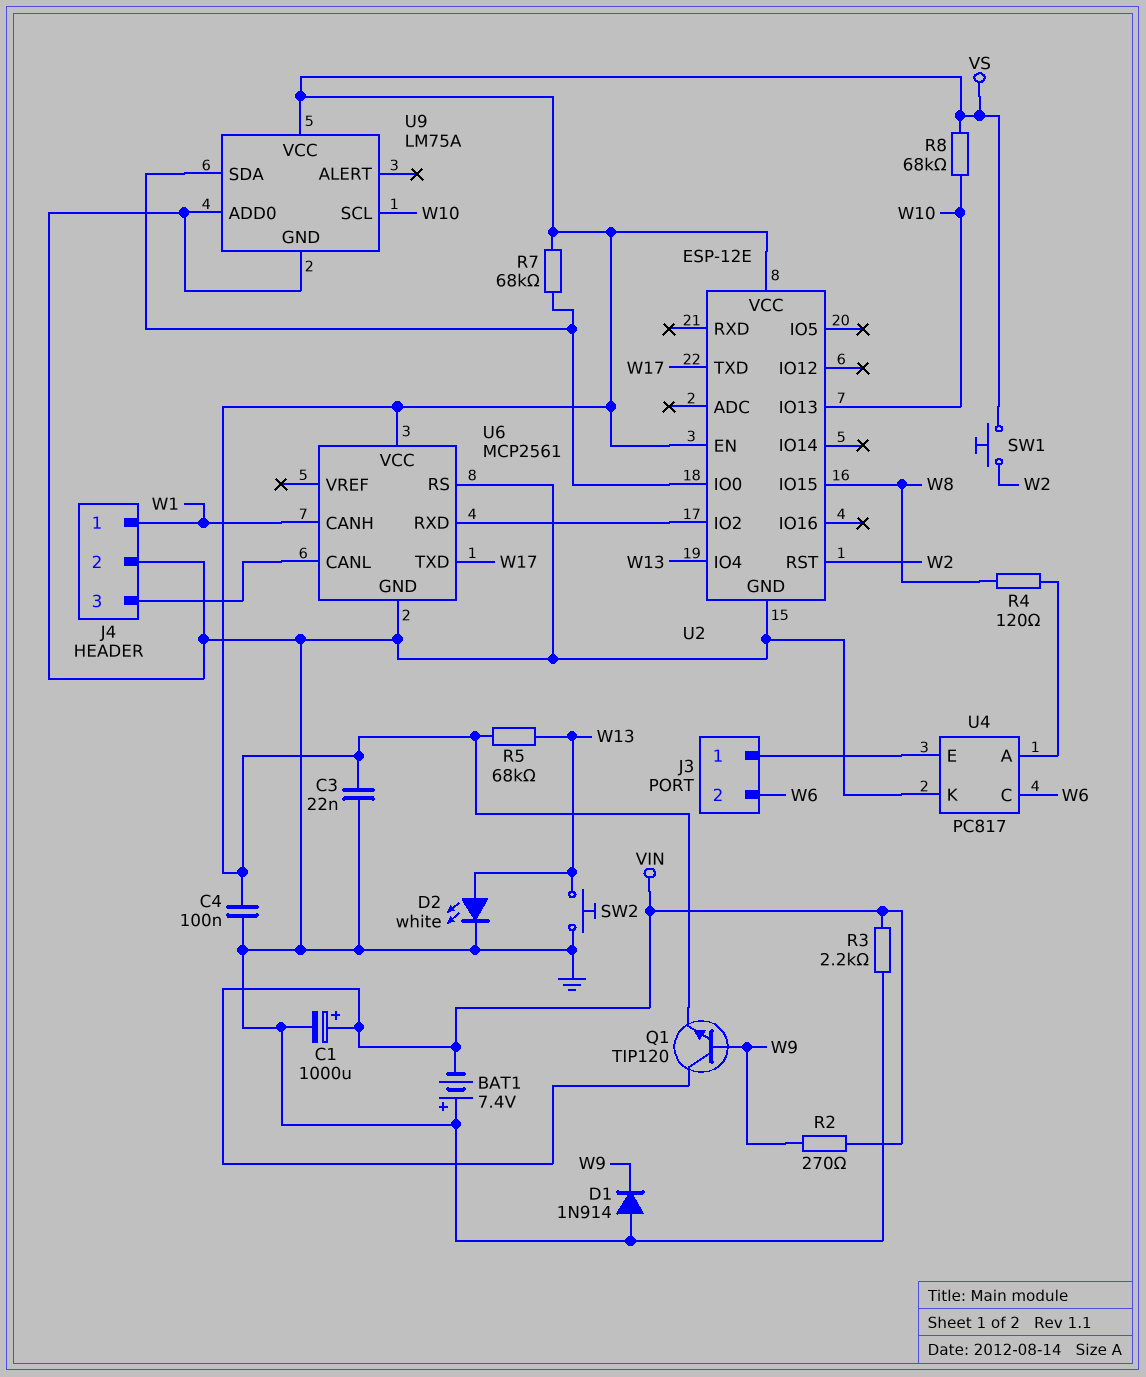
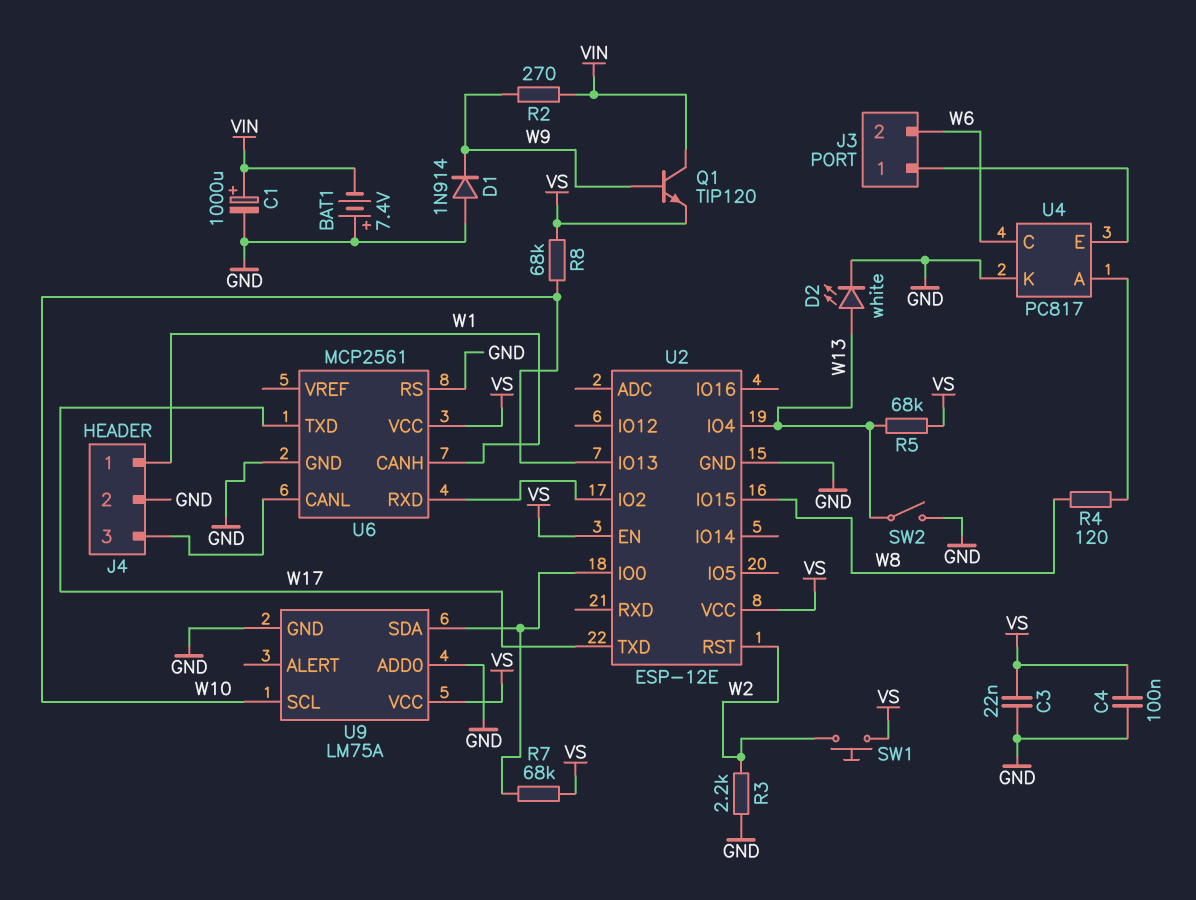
R3: 2.2k (GND, VIN) -> 2.2k (GND, W2)
SW2: button (GND, W13) -> switch (GND, W13)

